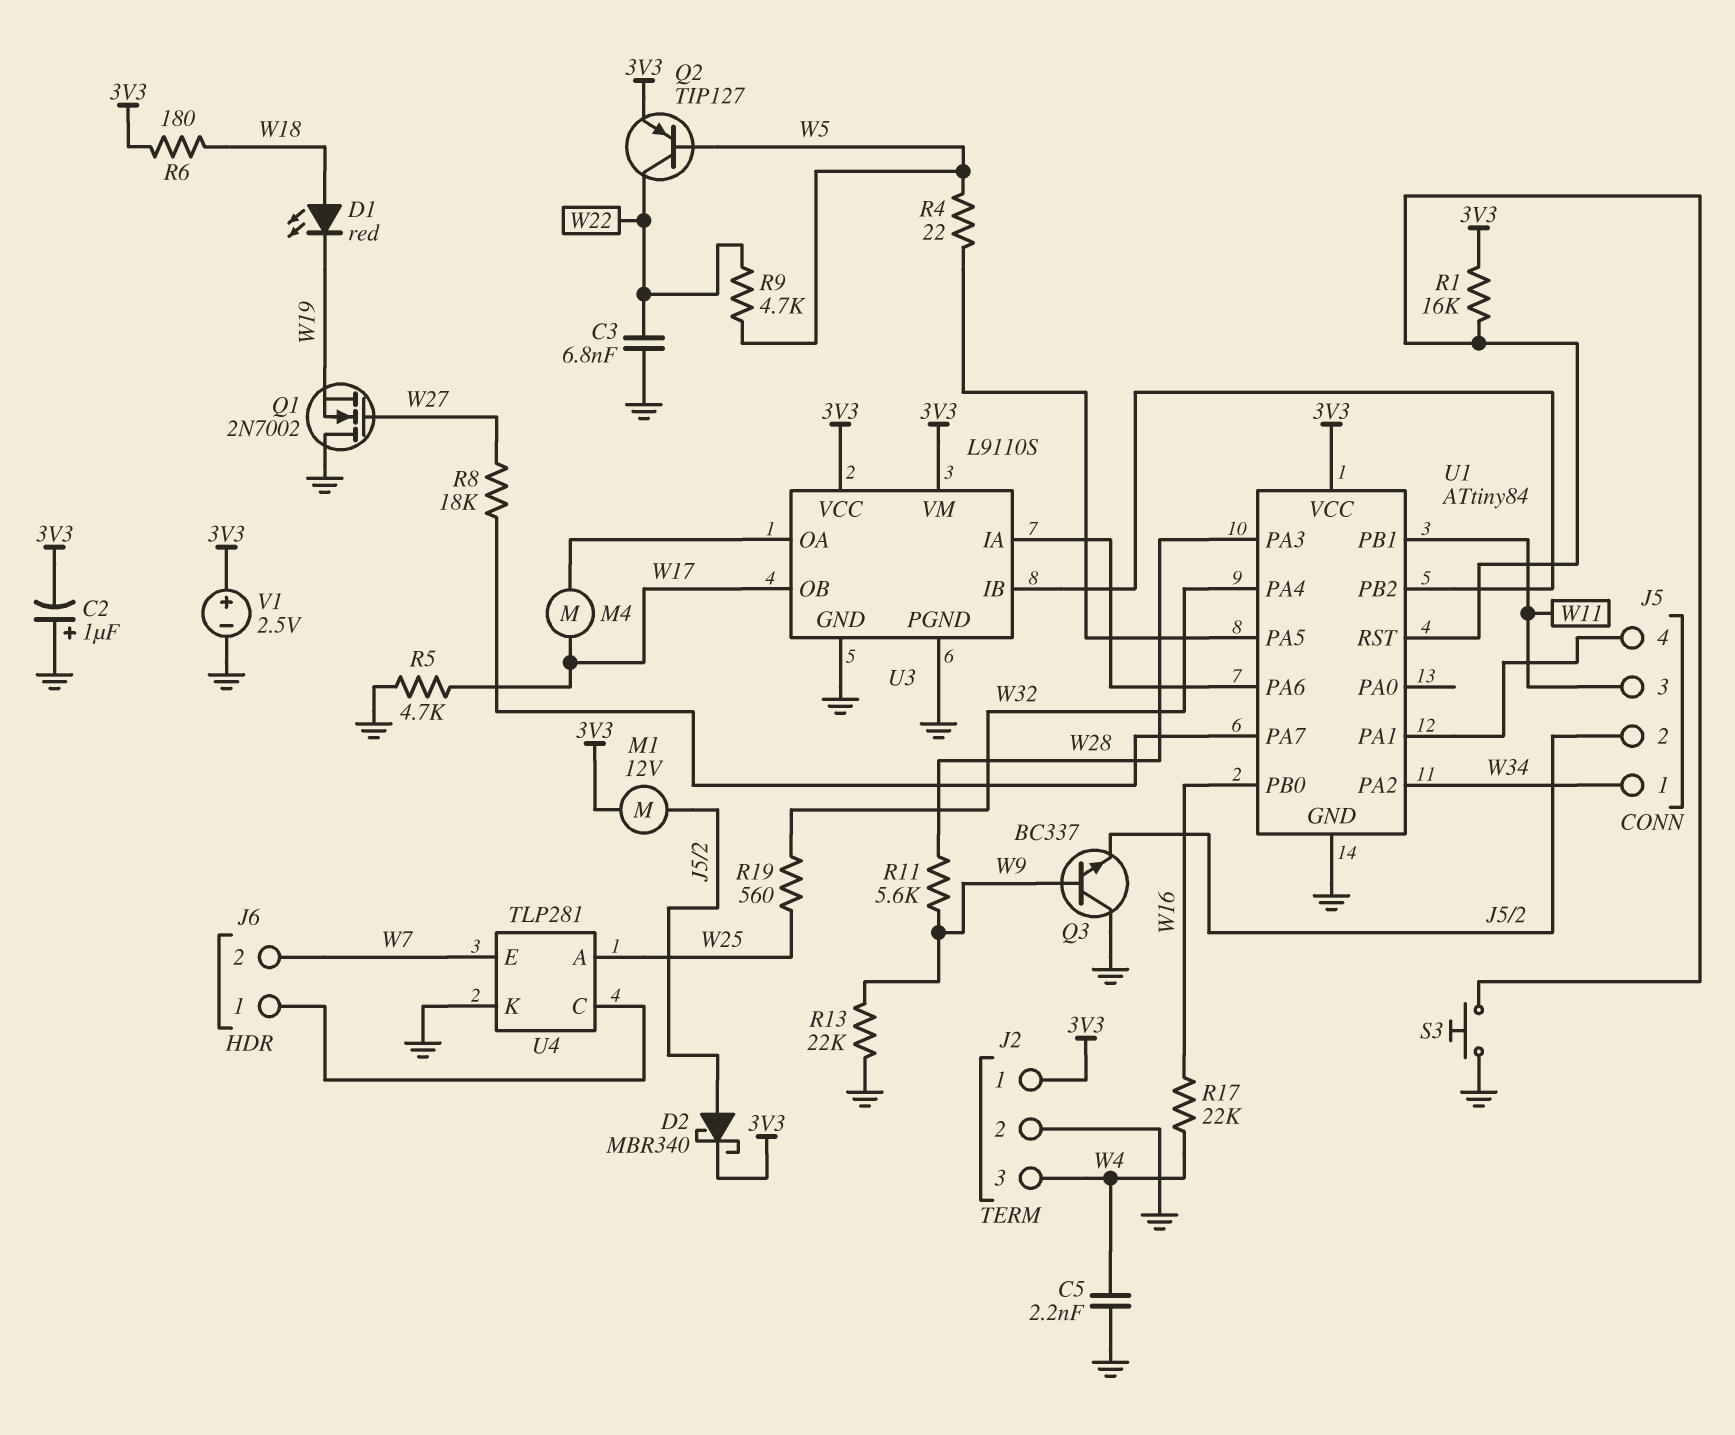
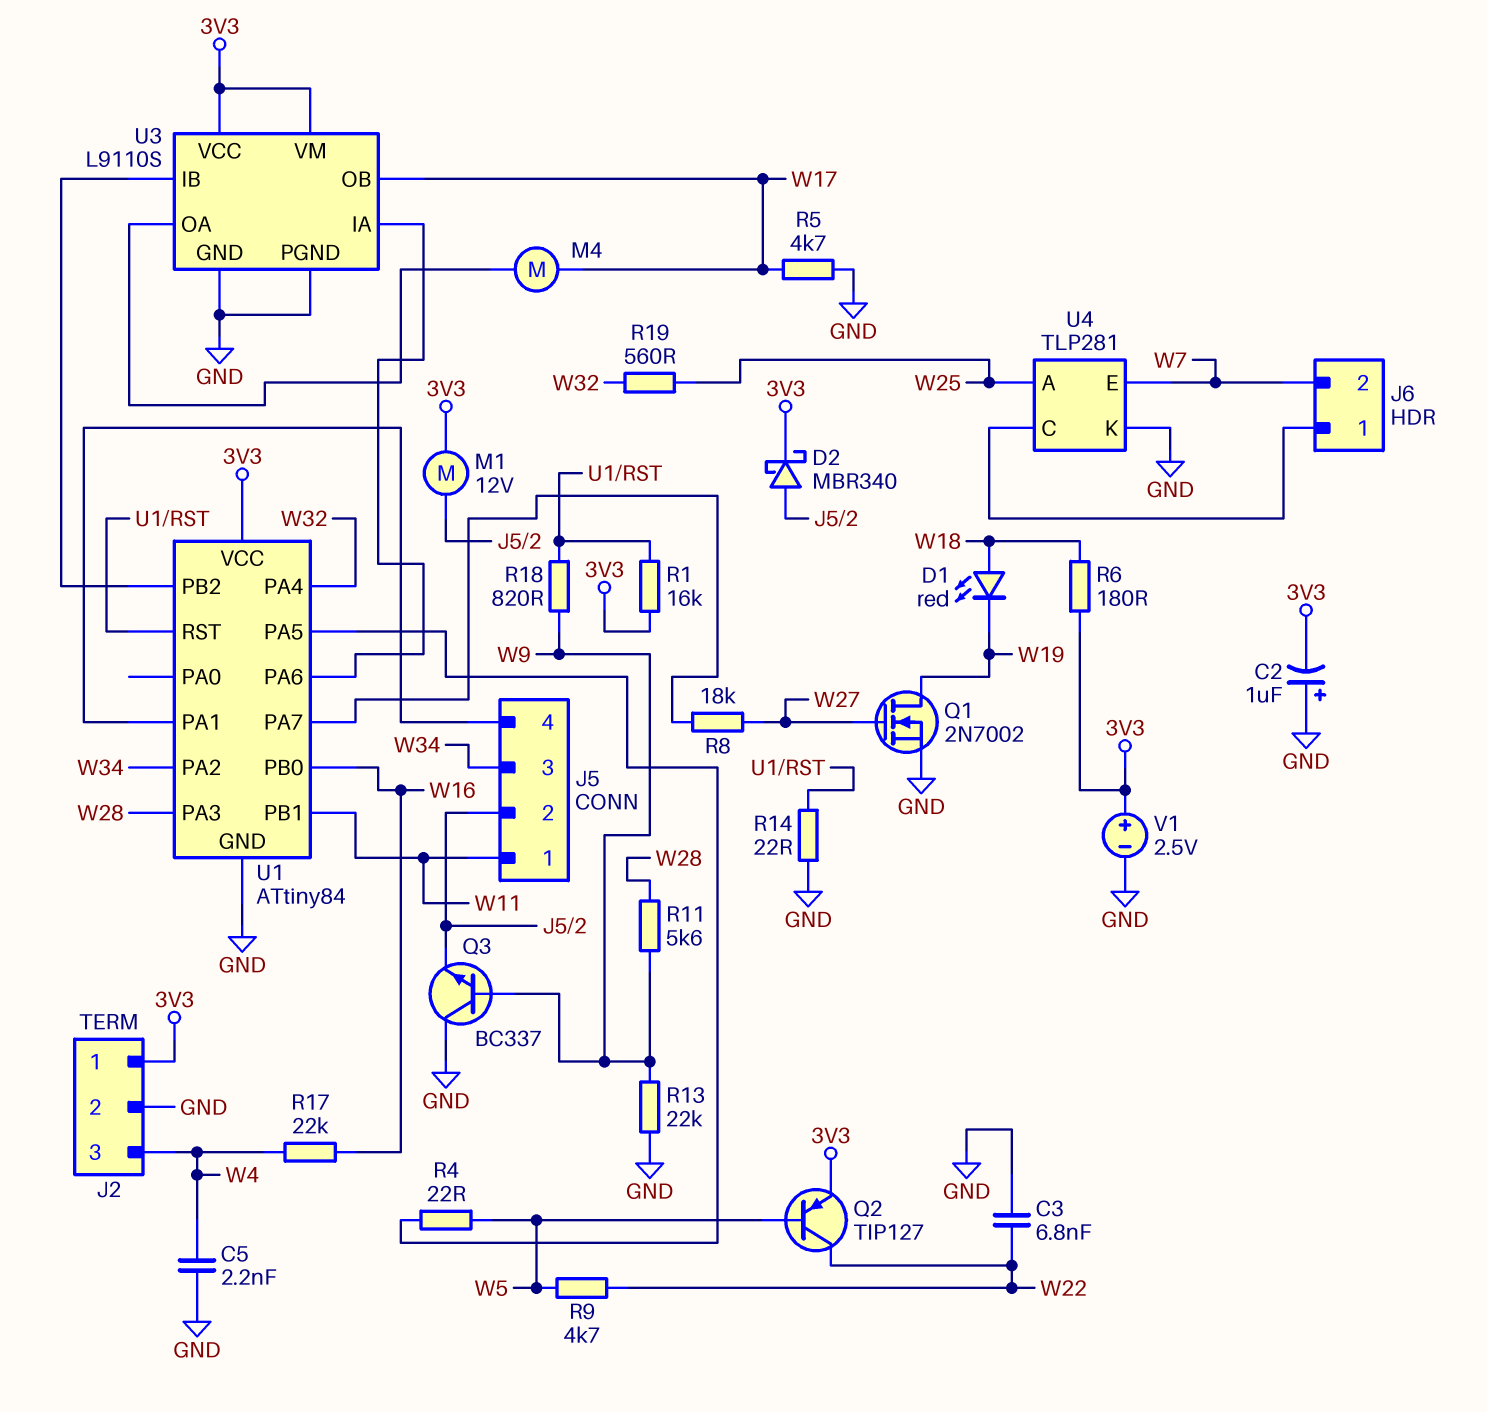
J5 pin 1: W34 -> W11
J5 pin 3: W11 -> W34
Q1: NMOS 2N7002 (G W27, D GND, S W19) -> NMOS 2N7002 (G W27, D W19, S GND)
R14: none -> 22 (GND, U1/RST)
R18: none -> 820 (U1/RST, W9)
S3: button (GND, U1/RST) -> none

